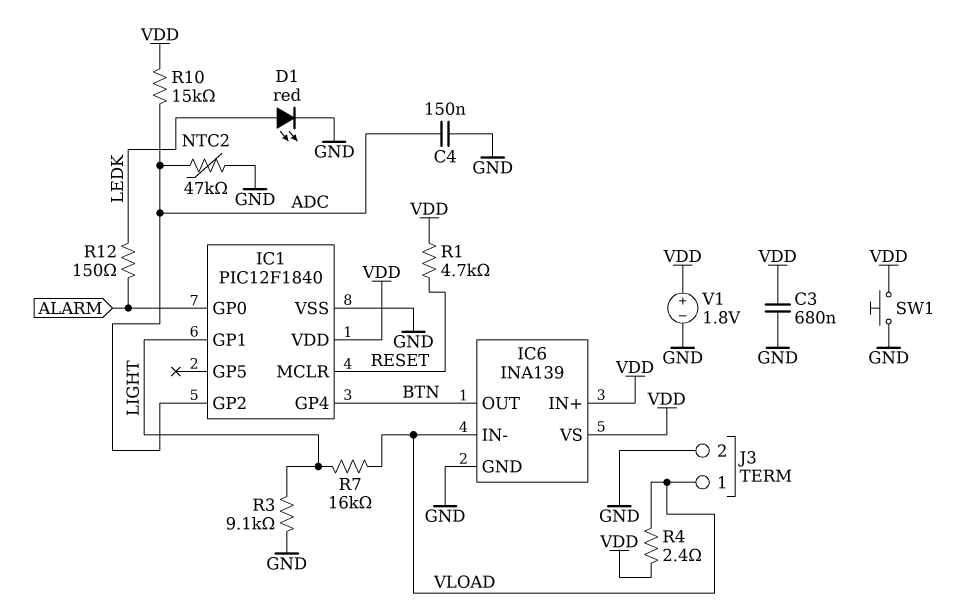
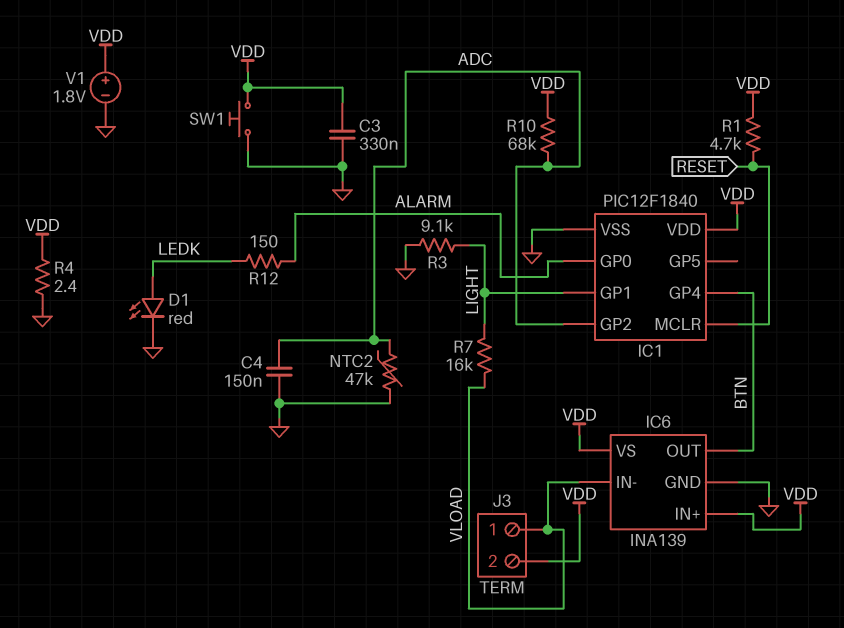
C3: 680nF (GND, VDD) -> 330nF (GND, VDD)
J3 pin 2: GND -> VDD
R4: 2.4 (VDD, VLOAD) -> 2.4 (GND, VDD)
R10: 15k (ADC, VDD) -> 68k (ADC, VDD)

